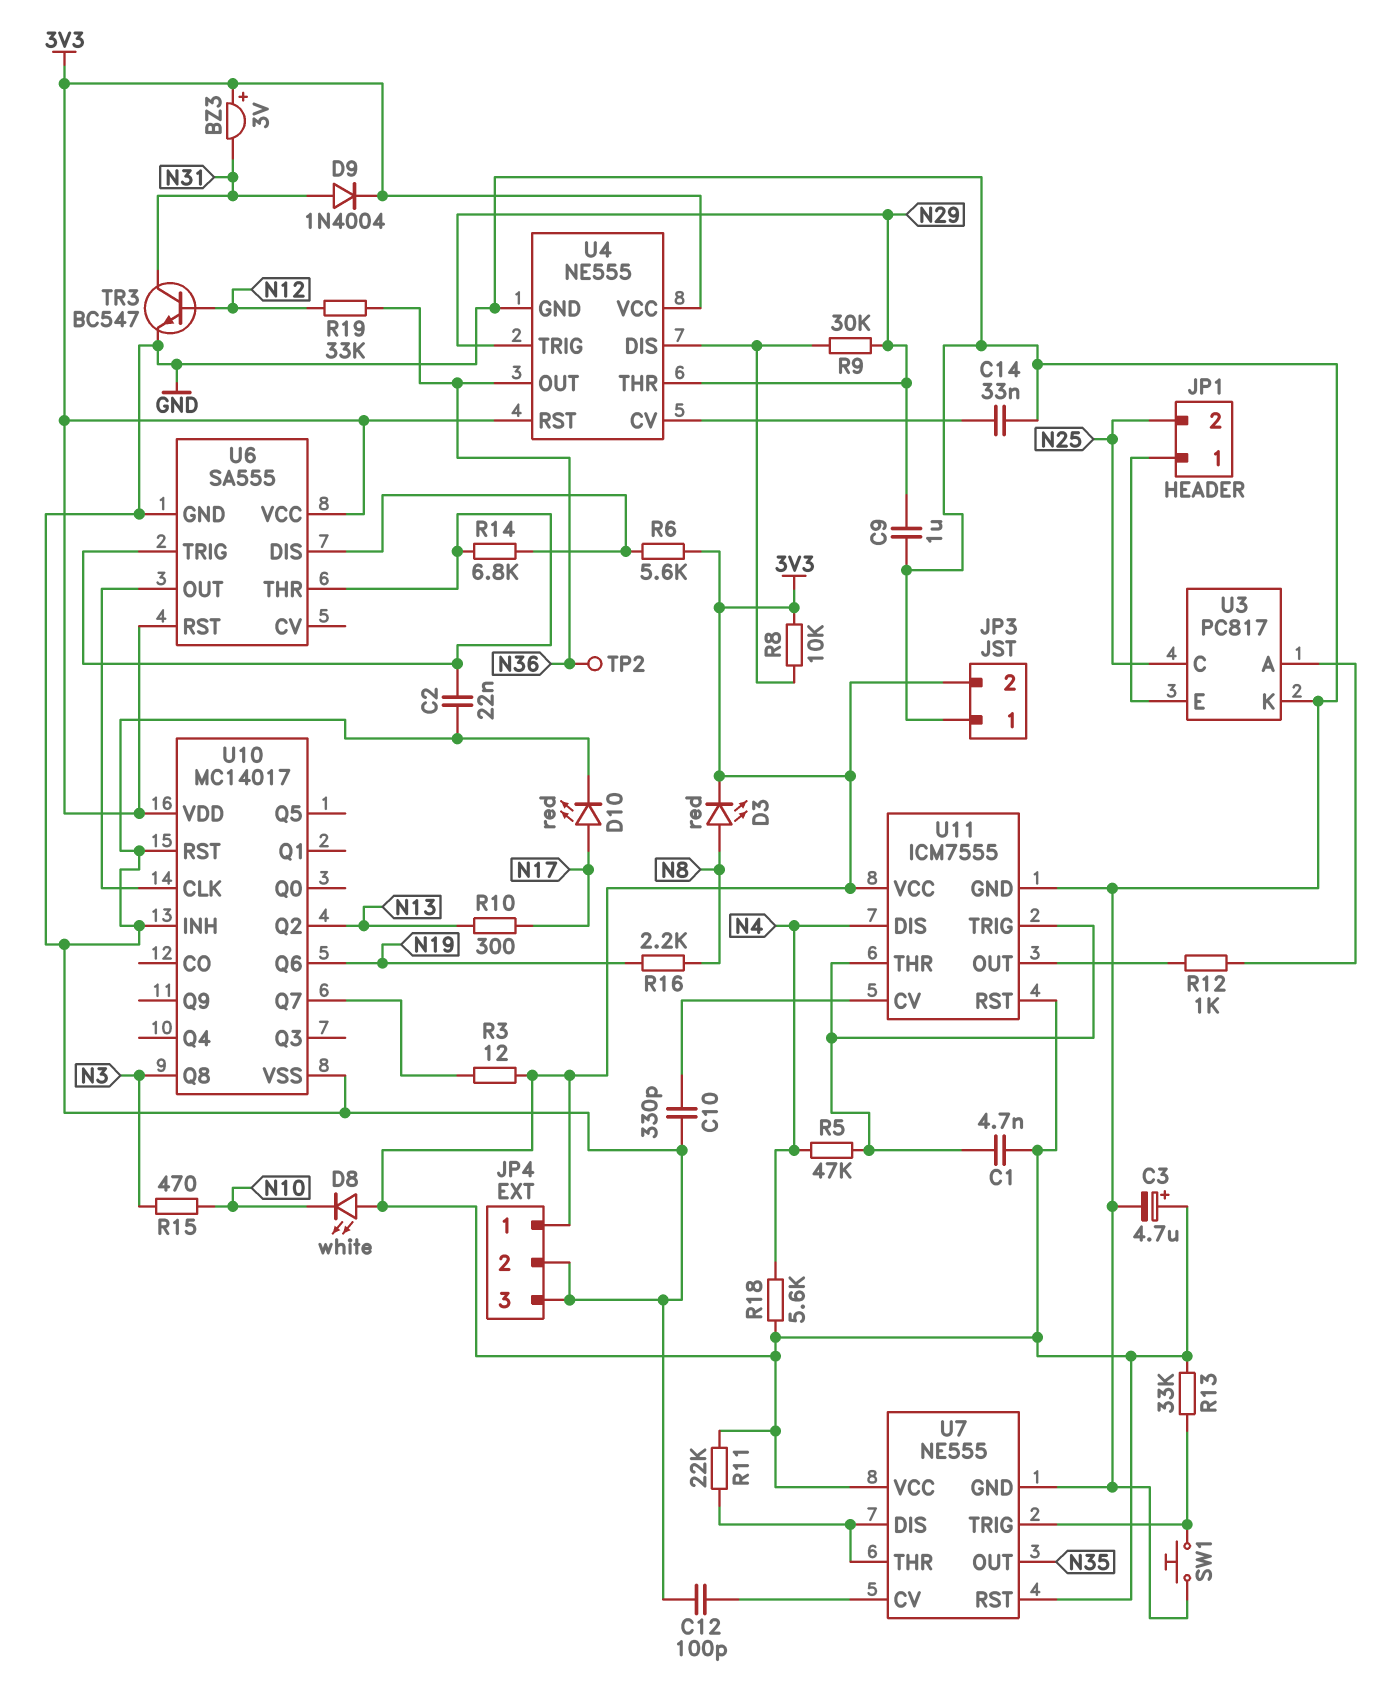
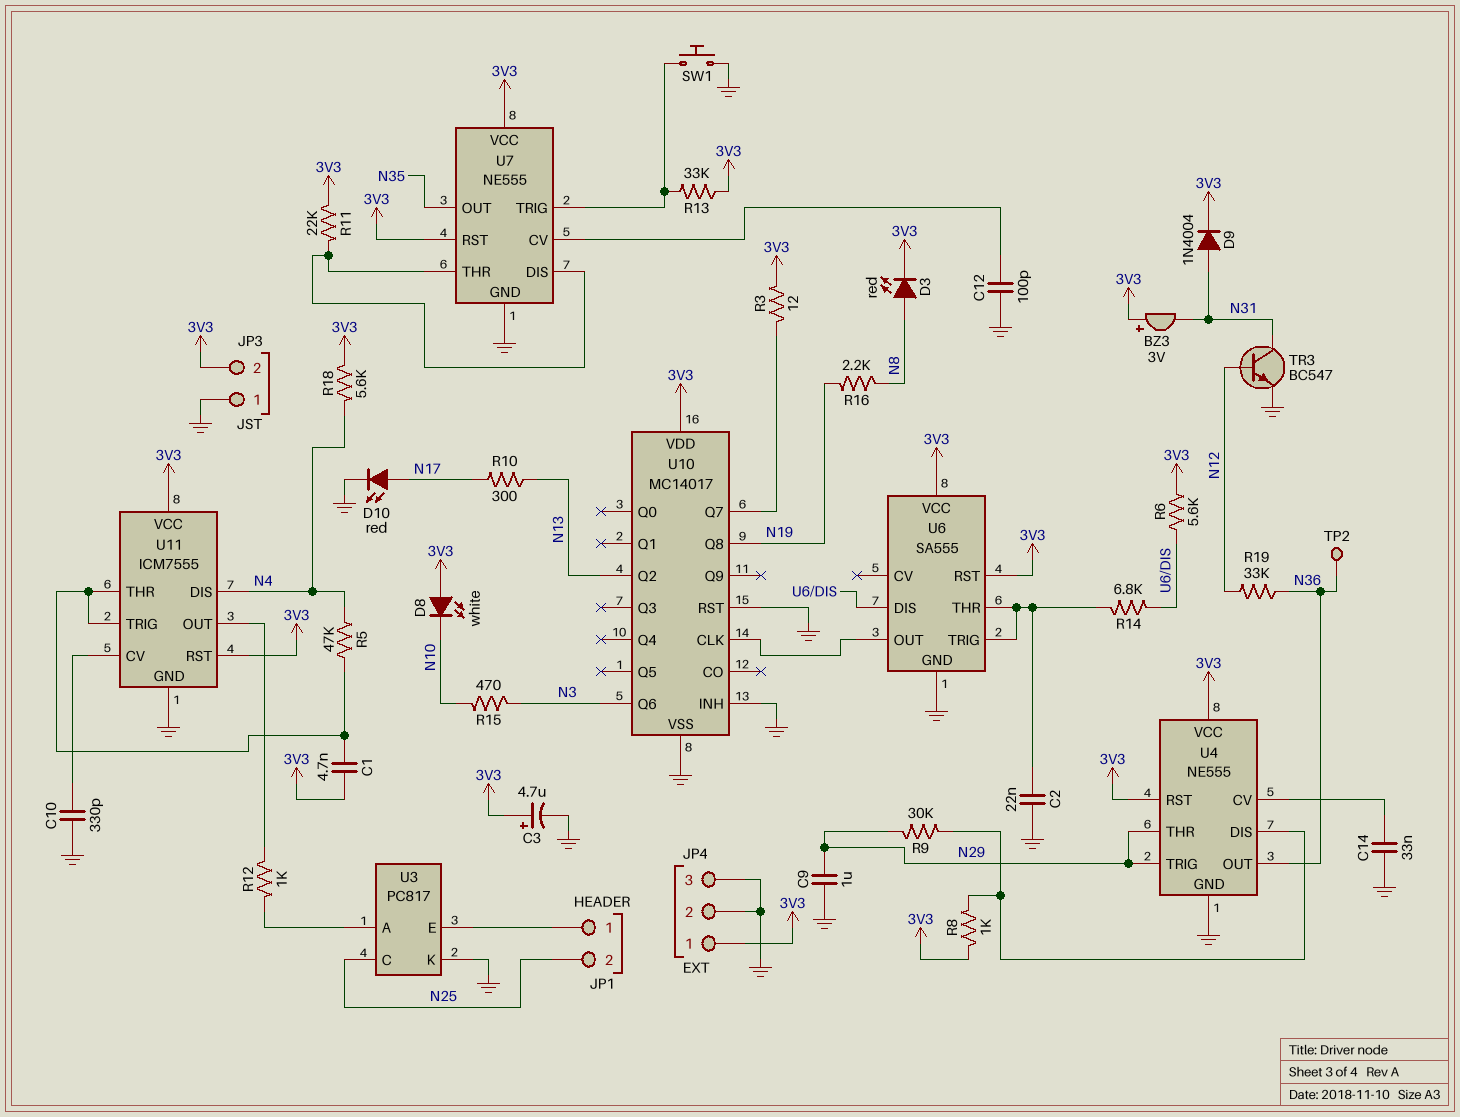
R8: 10k (3V3, U4/DIS) -> 1k (3V3, U4/DIS)
U10 pin Q6: N19 -> N3
U10 pin Q8: N3 -> N19

